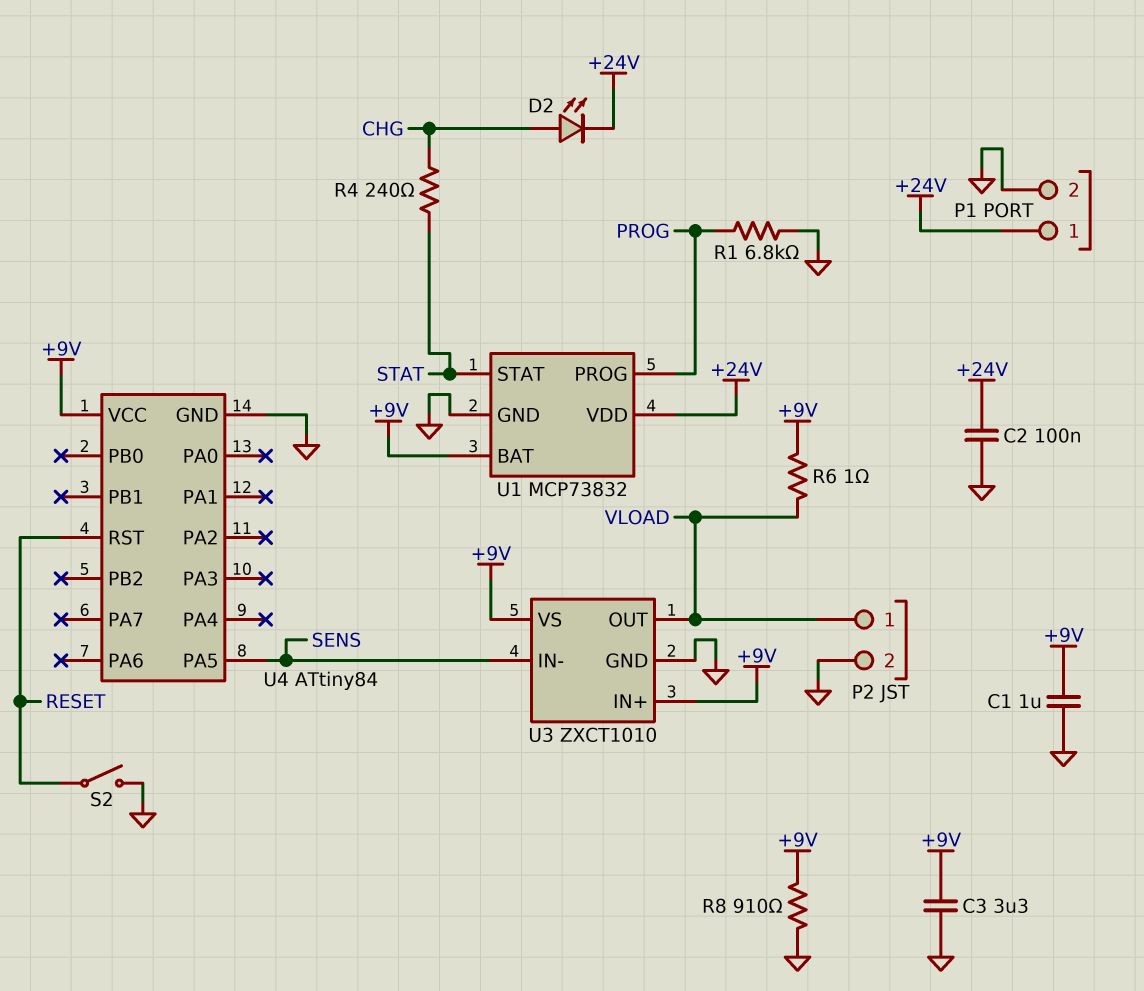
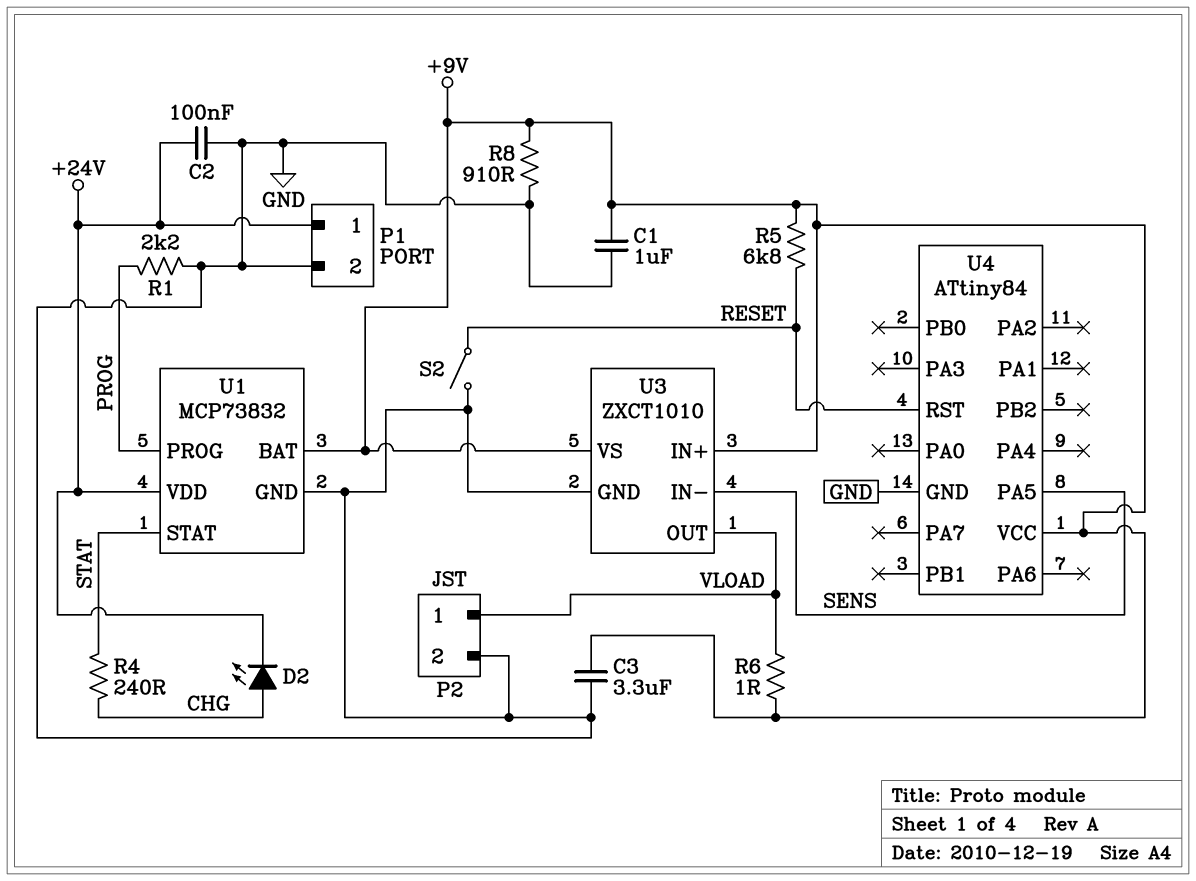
R1: 6.8k (GND, PROG) -> 2.2k (GND, PROG)
R5: none -> 6.8k (+9V, RESET)

